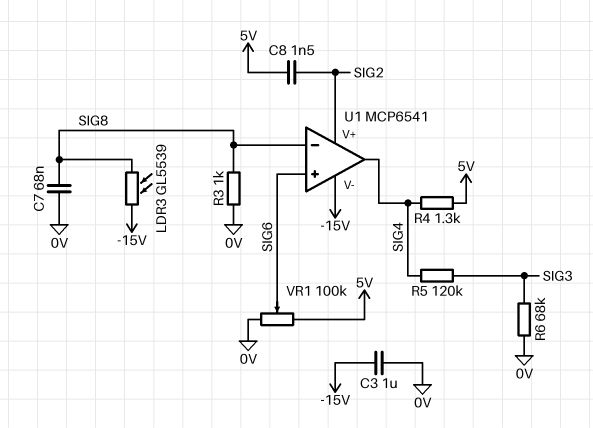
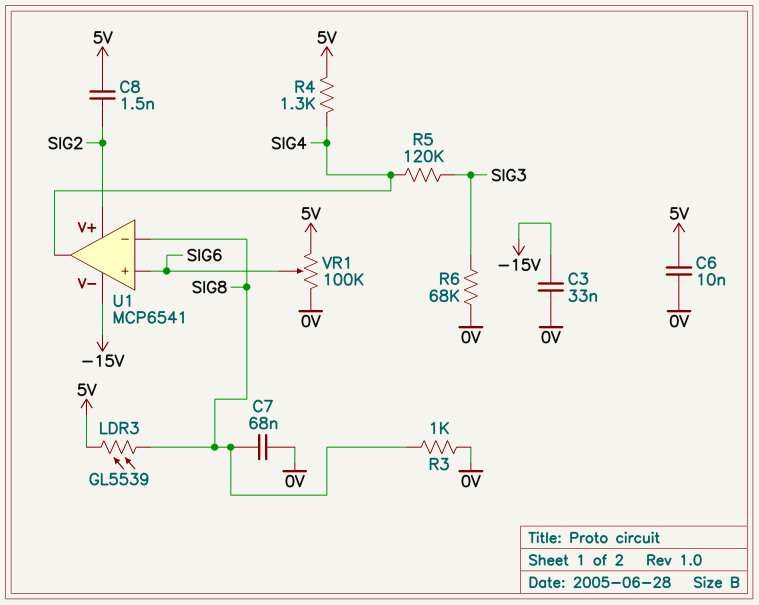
C3: 1uF (-15V, 0V) -> 33nF (-15V, 0V)
C6: none -> 10nF (0V, 5V)
LDR3: GL5539 (-15V, SIG8) -> GL5539 (5V, SIG8)

